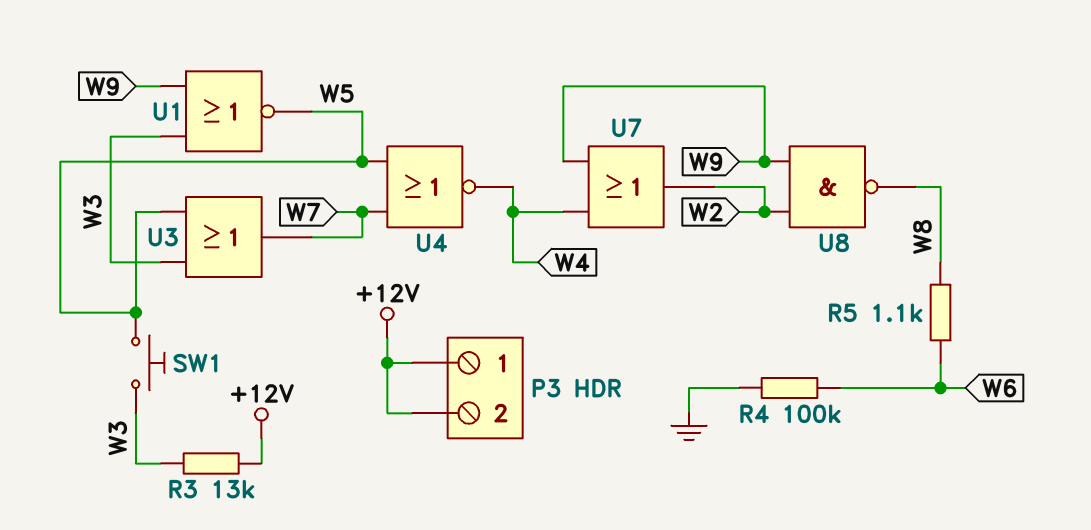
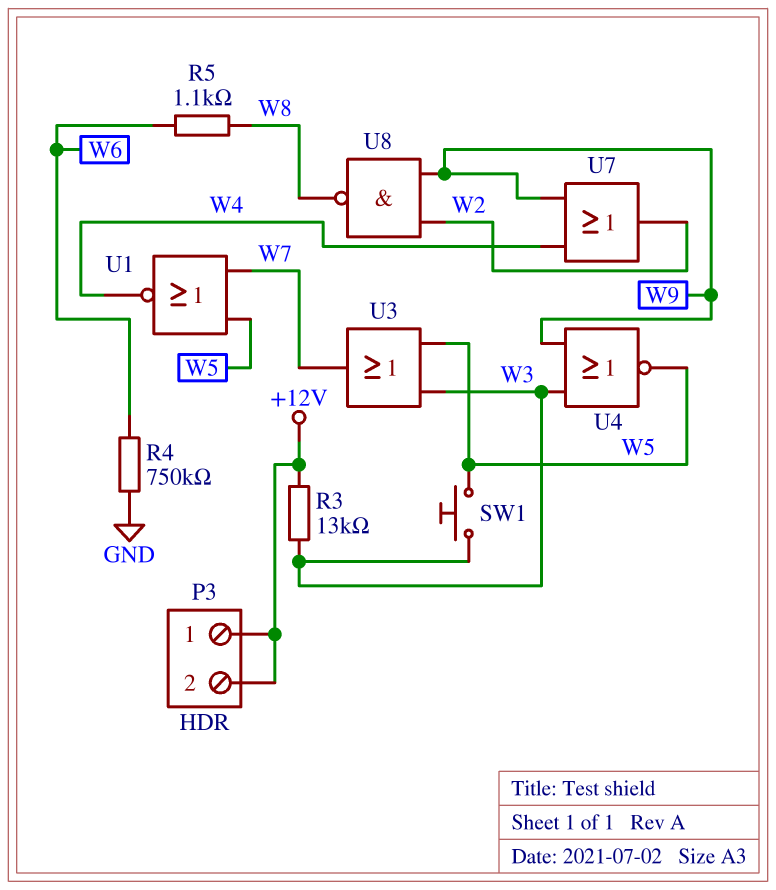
R4: 100k (GND, W6) -> 750k (GND, W6)
U1: NOR (in W3, in W9, out W5) -> NOR (in W5, in W7, out W4)
U4: NOR (in W5, in W7, out W4) -> NOR (in W3, in W9, out W5)

